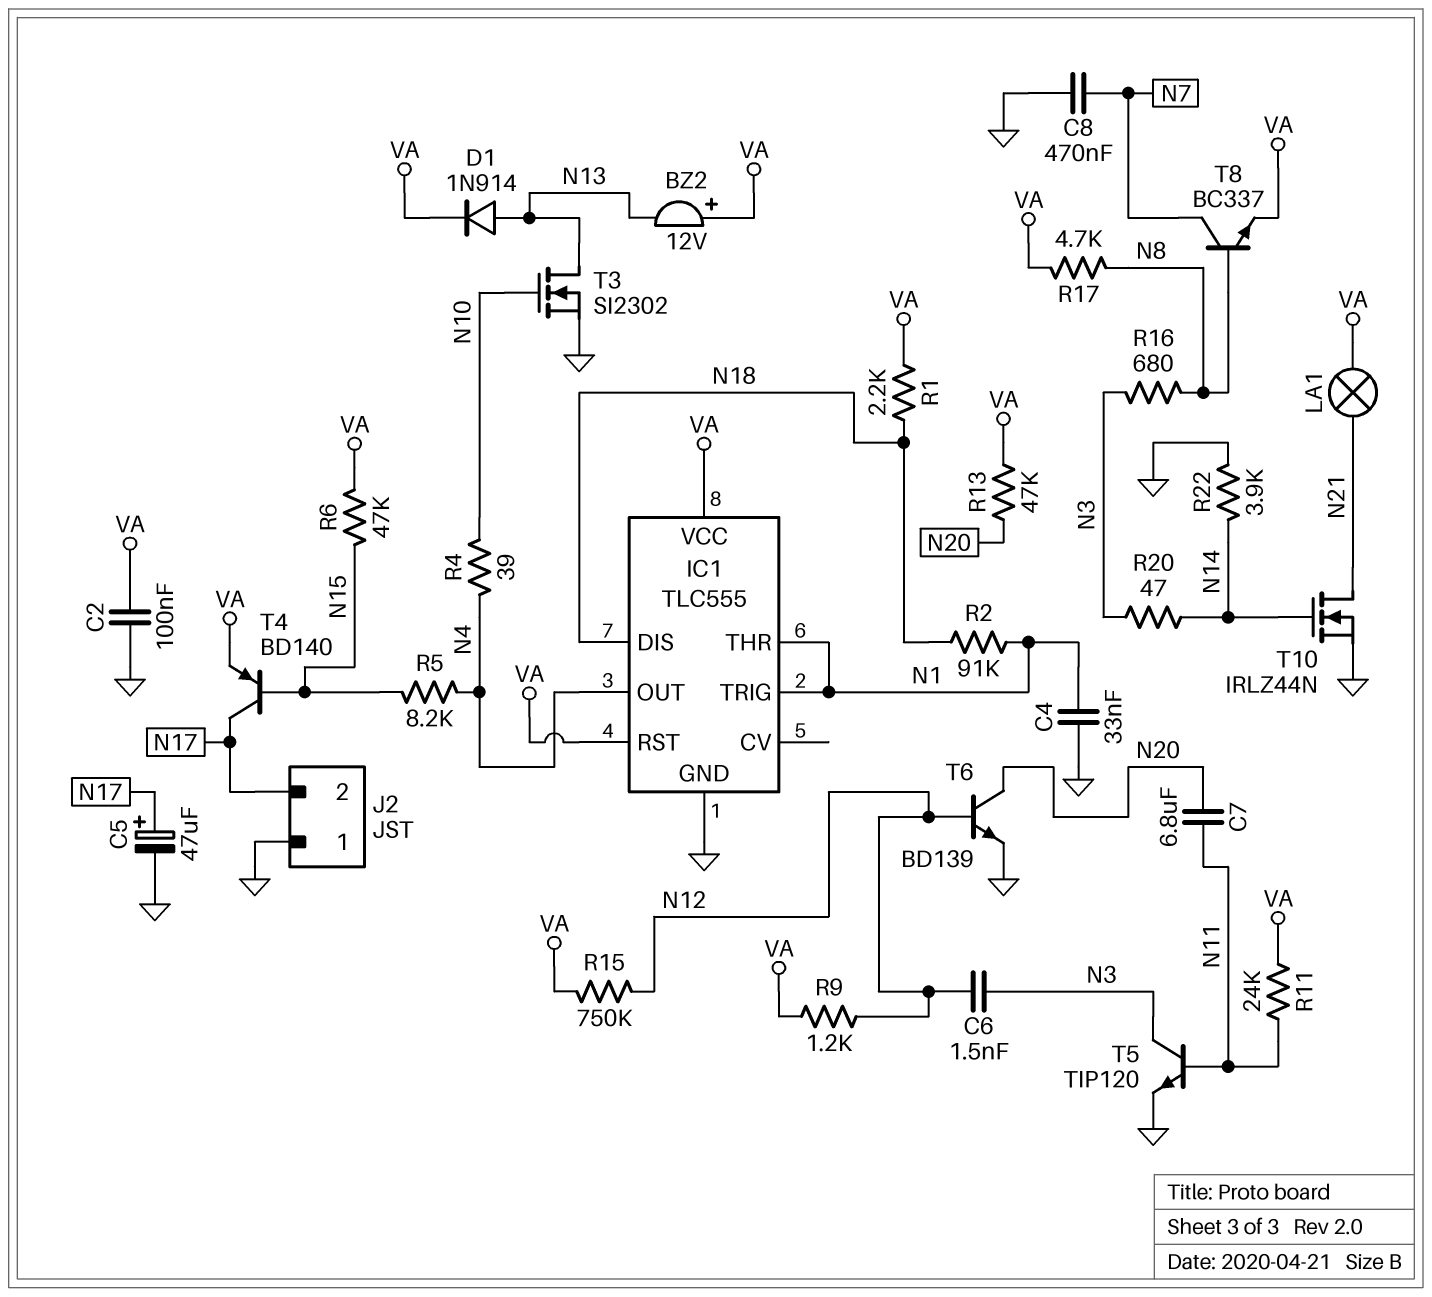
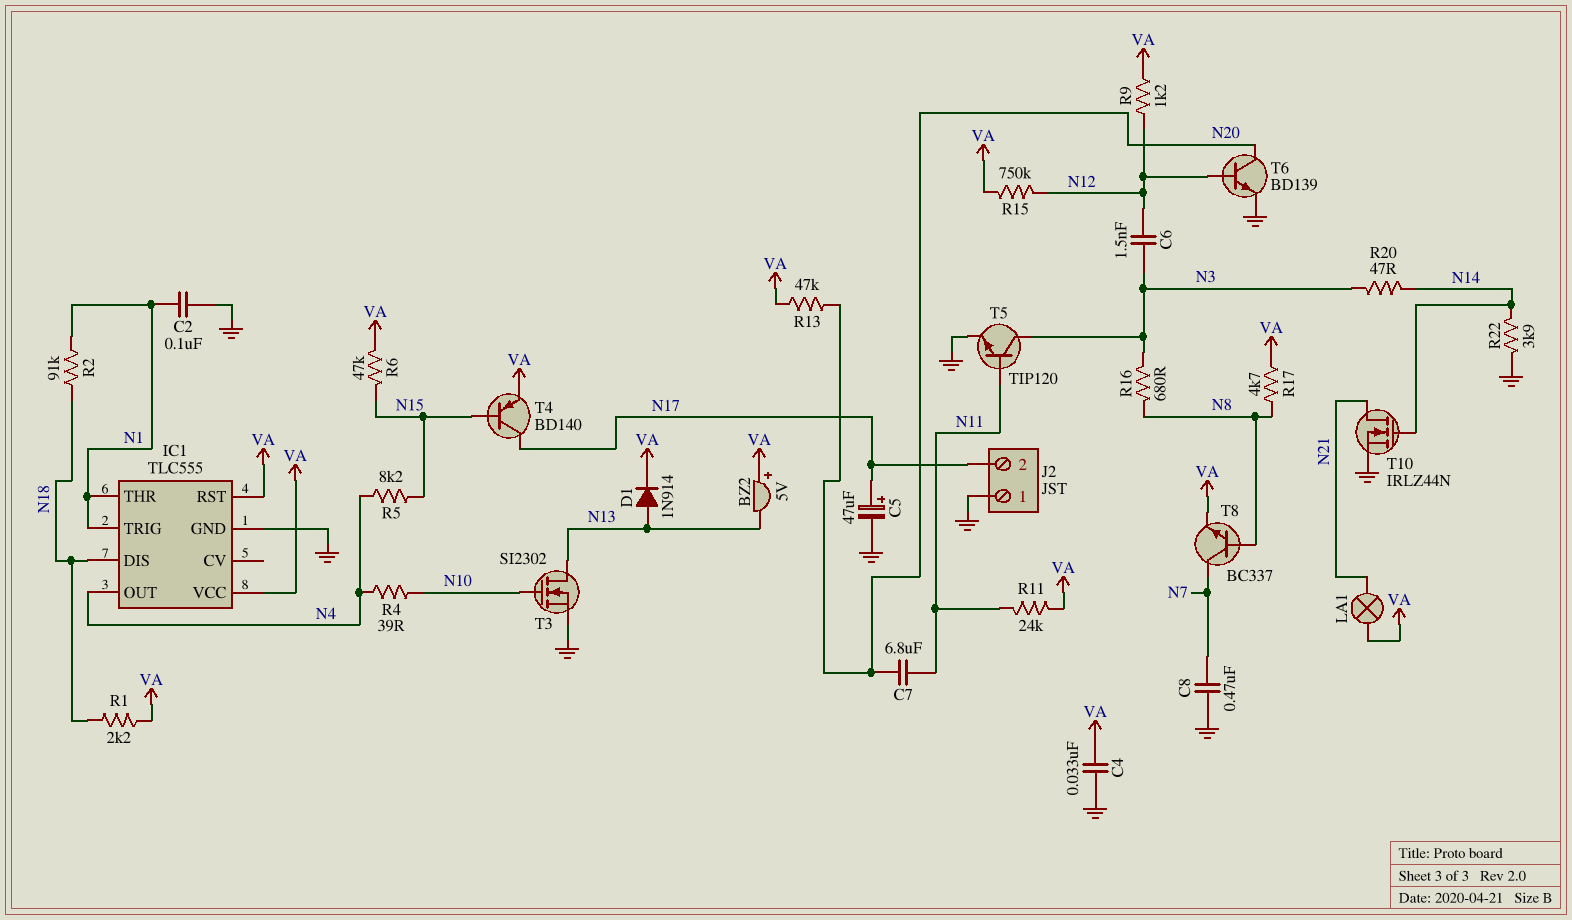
BZ2: buzzer 12V (plus VA, minus N13) -> buzzer 5V (plus VA, minus N13)
C2: 100nF (GND, VA) -> 100nF (GND, N1)
C4: 33nF (GND, N1) -> 33nF (GND, VA)

